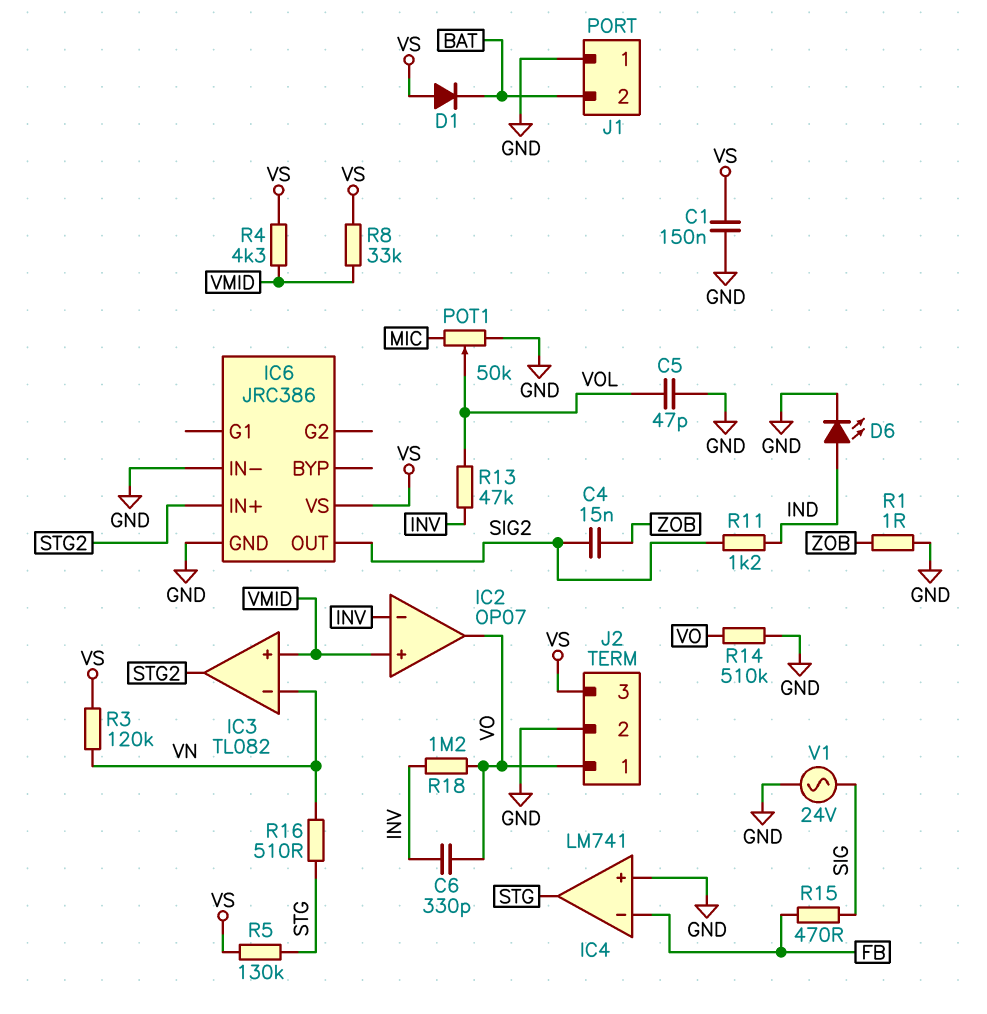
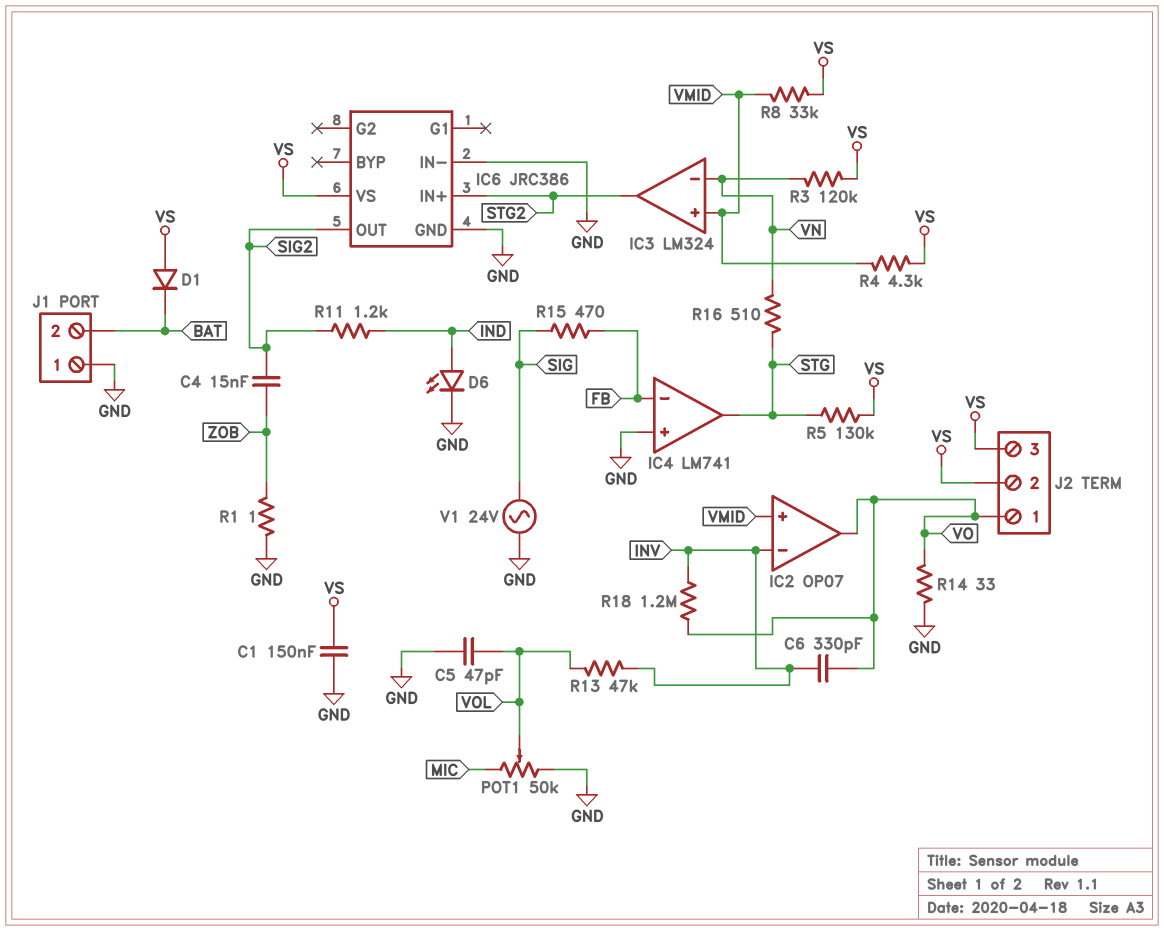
IC3: TL082 -> LM324
J2 pin 2: GND -> VS
R14: 510k (GND, VO) -> 33 (GND, VO)

